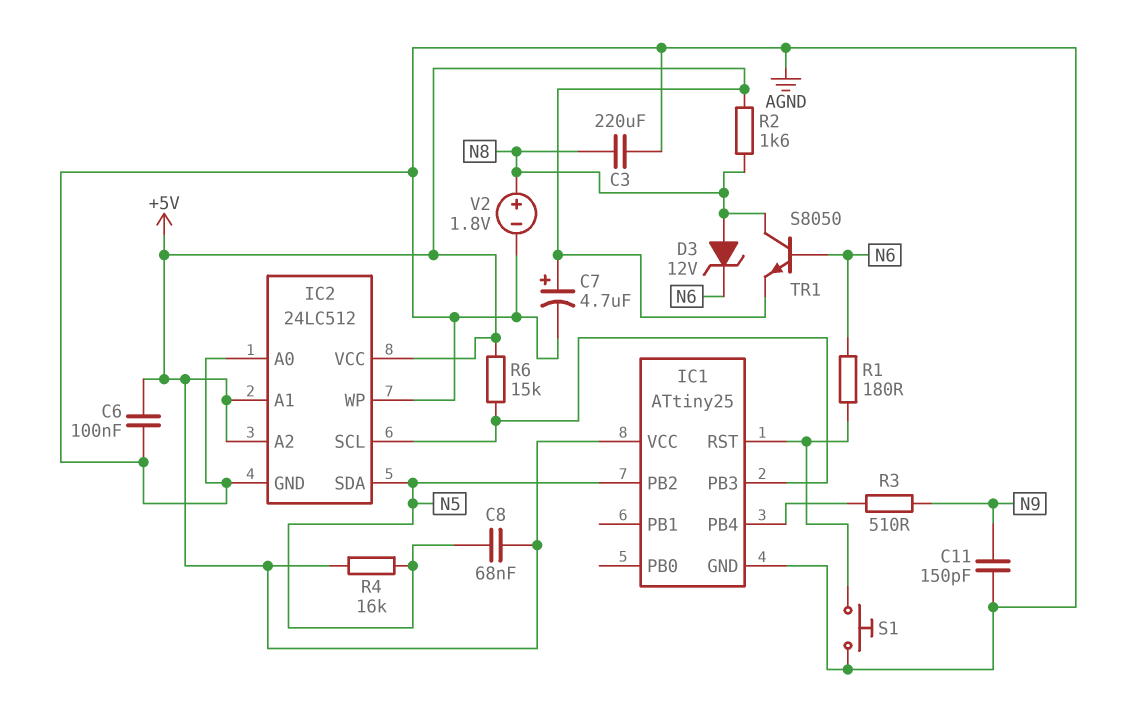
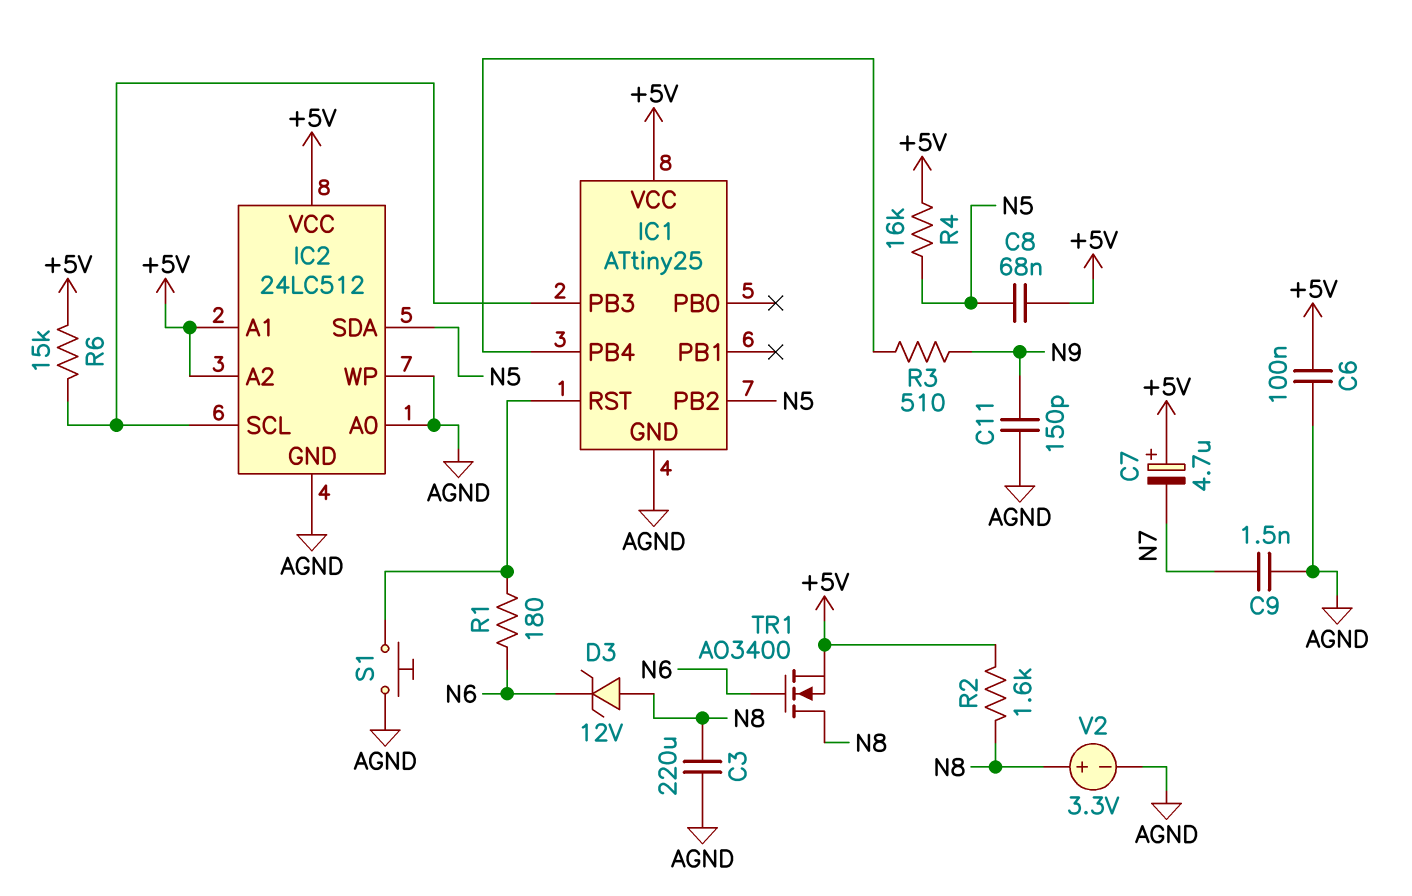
C7: 4.7uF (plus +5V, minus AGND) -> 4.7uF (plus +5V, minus N7)
C9: none -> 1.5nF (AGND, N7)
TR1: NPN S8050 (B N6, C N8, E +5V) -> NMOS AO3400 (G N6, D N8, S +5V)
V2: 1.8V (plus N8, minus AGND) -> 3.3V (plus N8, minus AGND)

